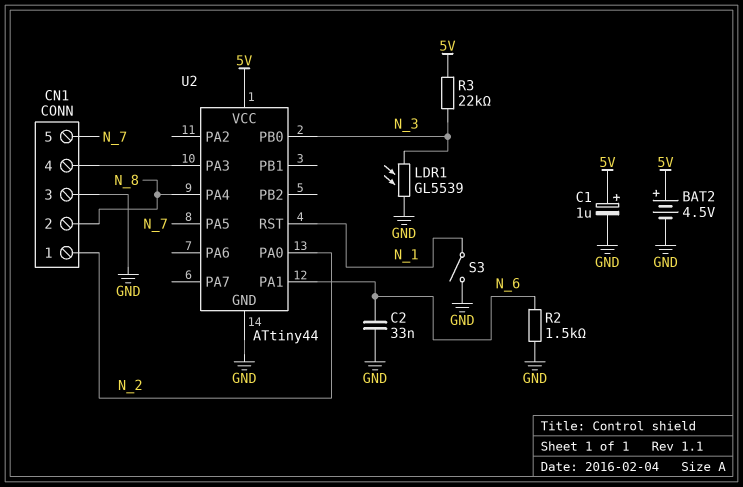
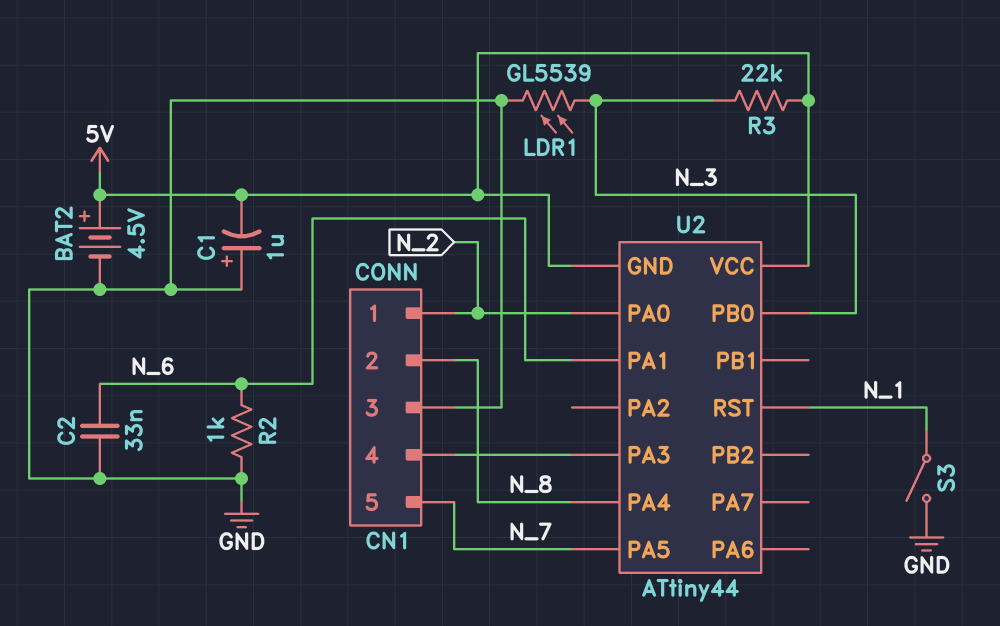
C1: 1uF (plus 5V, minus GND) -> 1uF (plus GND, minus 5V)
R2: 1.5k (GND, N_6) -> 1k (GND, N_6)
U2 pin GND: GND -> 5V

